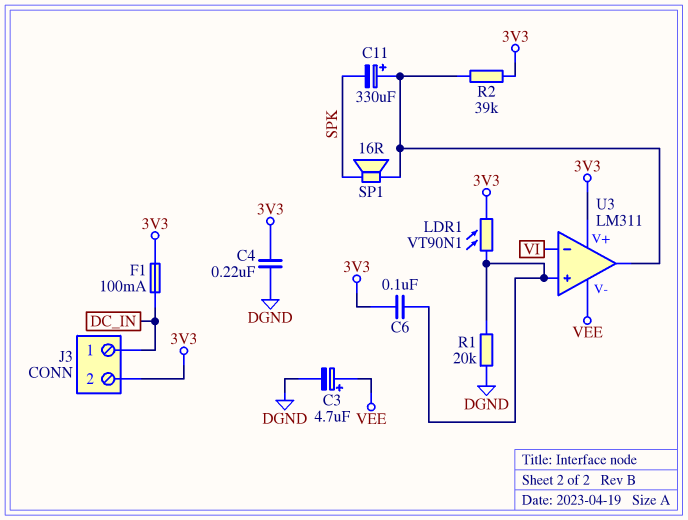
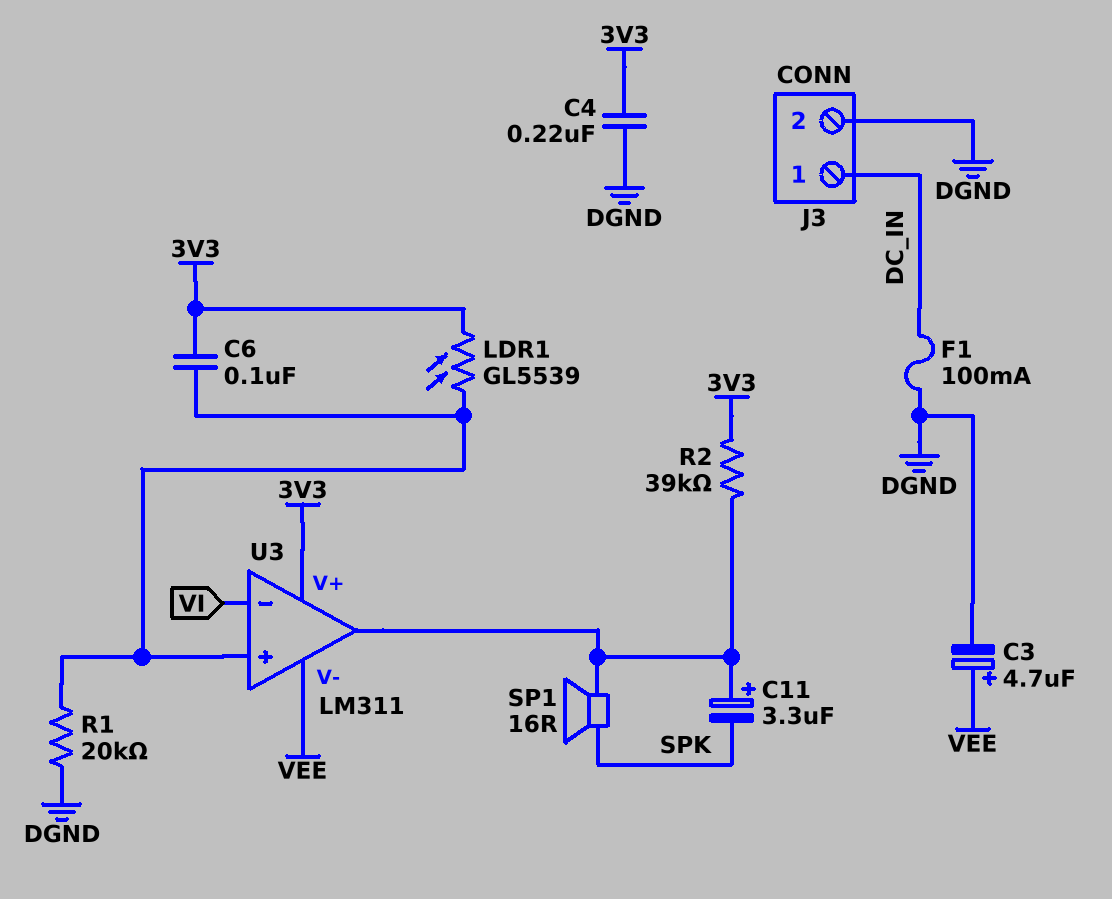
C11: 330uF (plus U3/out, minus SPK) -> 3.3uF (plus U3/out, minus SPK)
F1: 100mA (3V3, DC_IN) -> 100mA (DC_IN, DGND)
J3 pin 2: 3V3 -> DGND
LDR1: VT90N1 (3V3, U3/in+) -> GL5539 (3V3, U3/in+)

